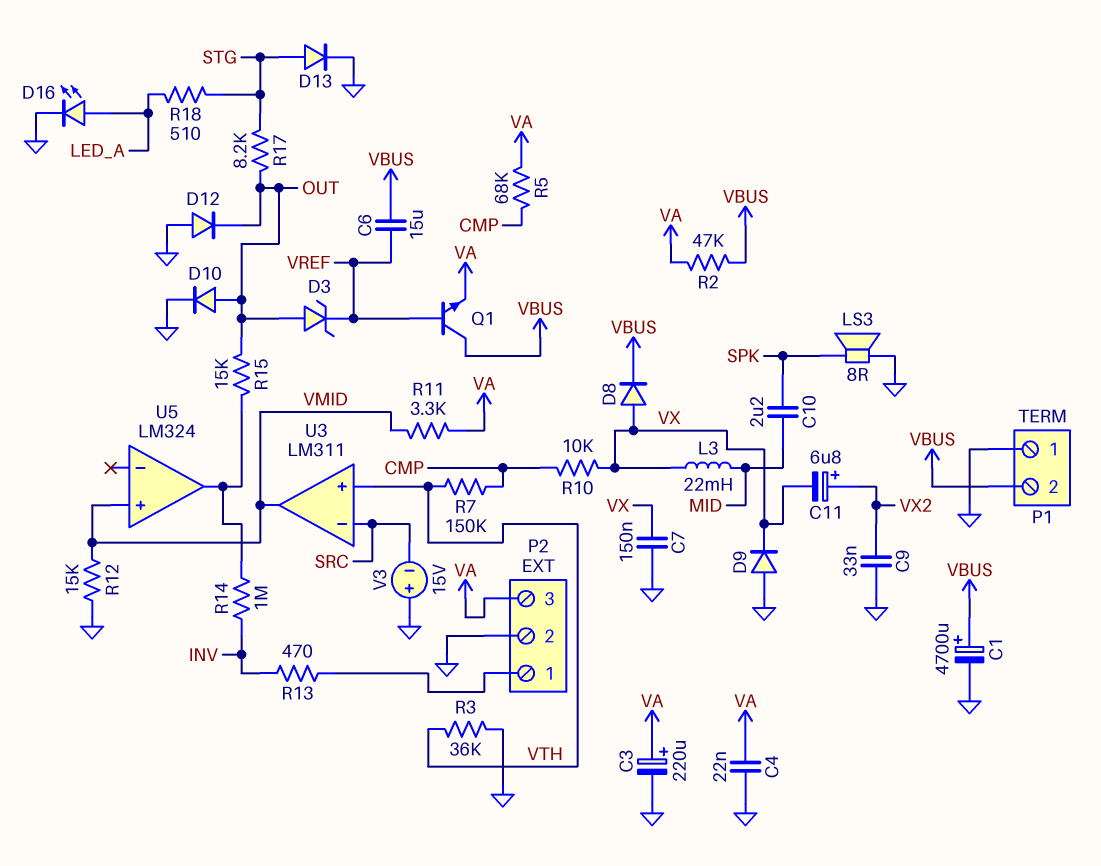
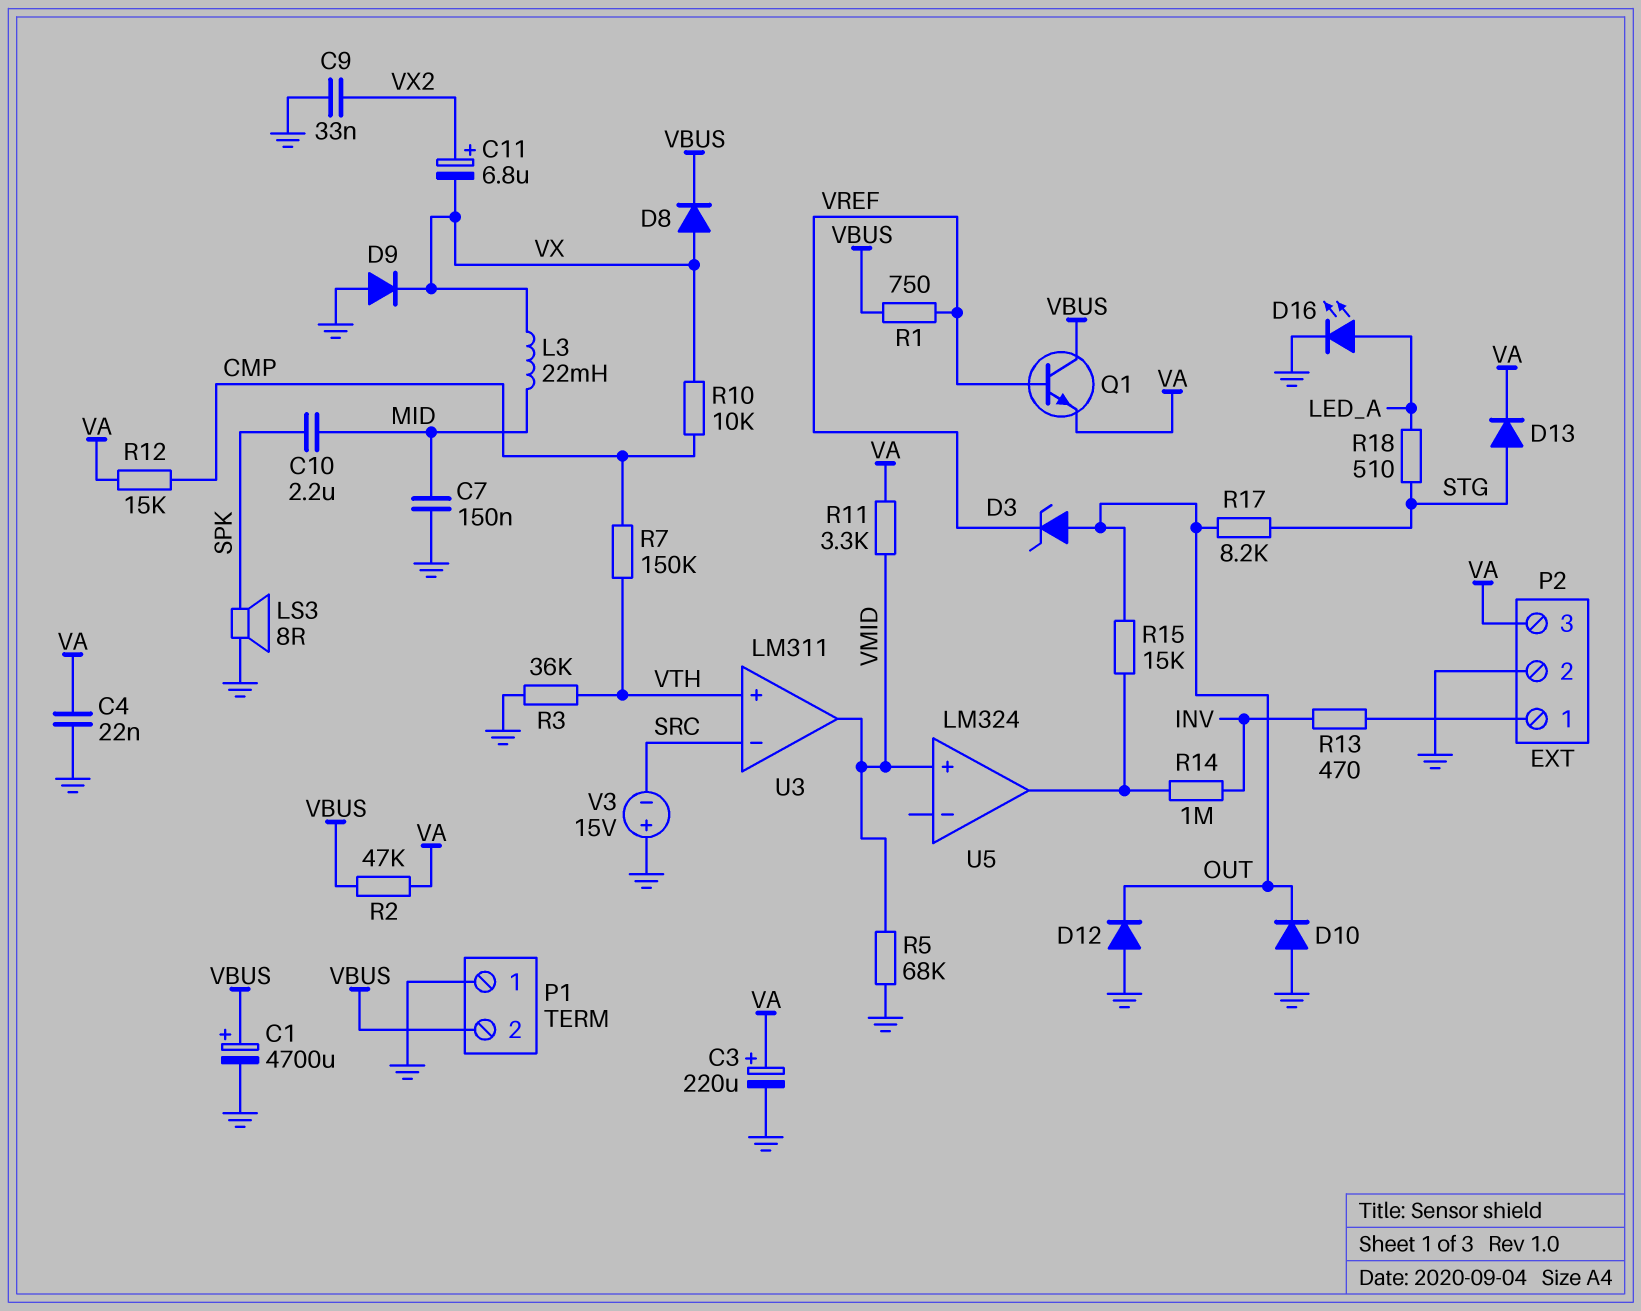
C6: 15uF (VBUS, VREF) -> none
C7: 150nF (GND, VX) -> 150nF (GND, MID)
D10: diode (A OUT, K GND) -> diode (A GND, K OUT)
D13: diode (A STG, K GND) -> diode (A STG, K VA)
R1: none -> 750 (VBUS, VREF)
R5: 68k (CMP, VA) -> 68k (GND, VMID)
R12: 15k (GND, VMID) -> 15k (CMP, VA)

